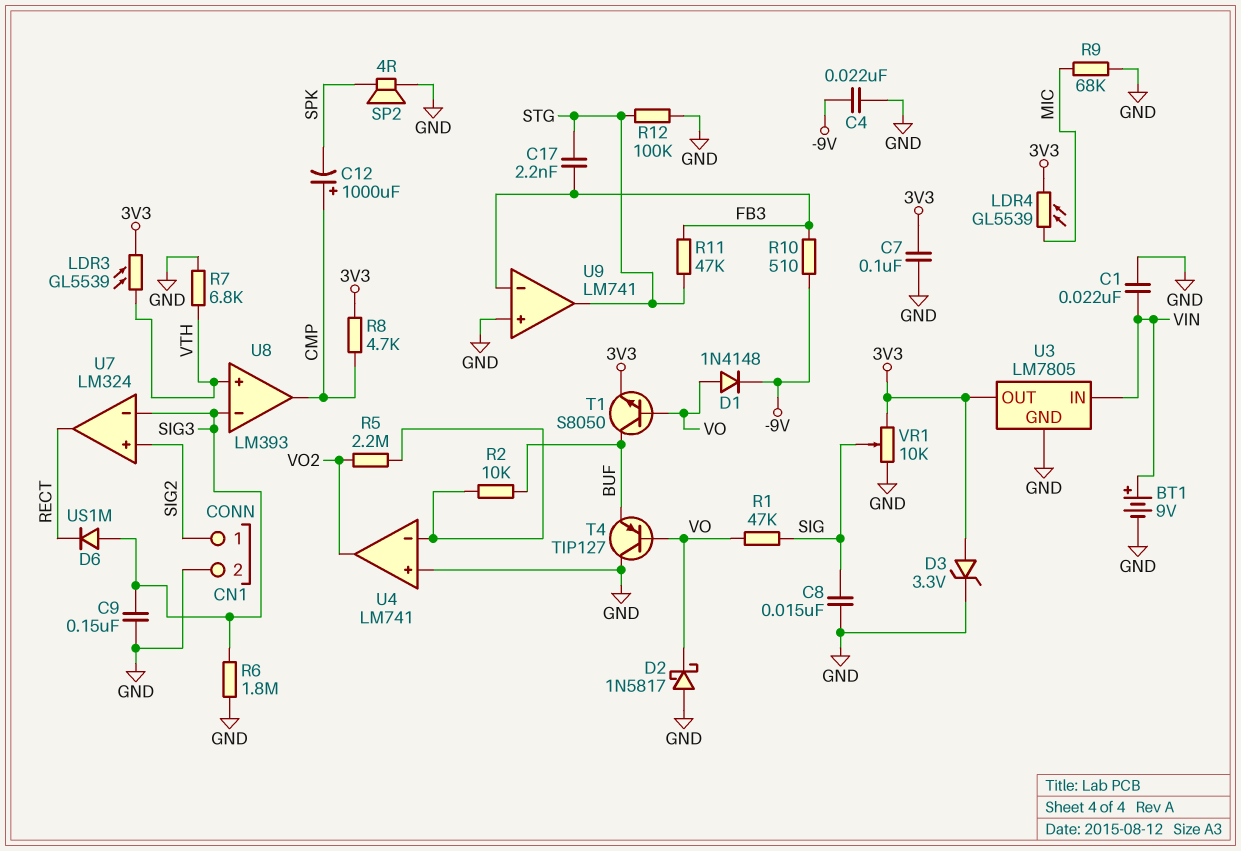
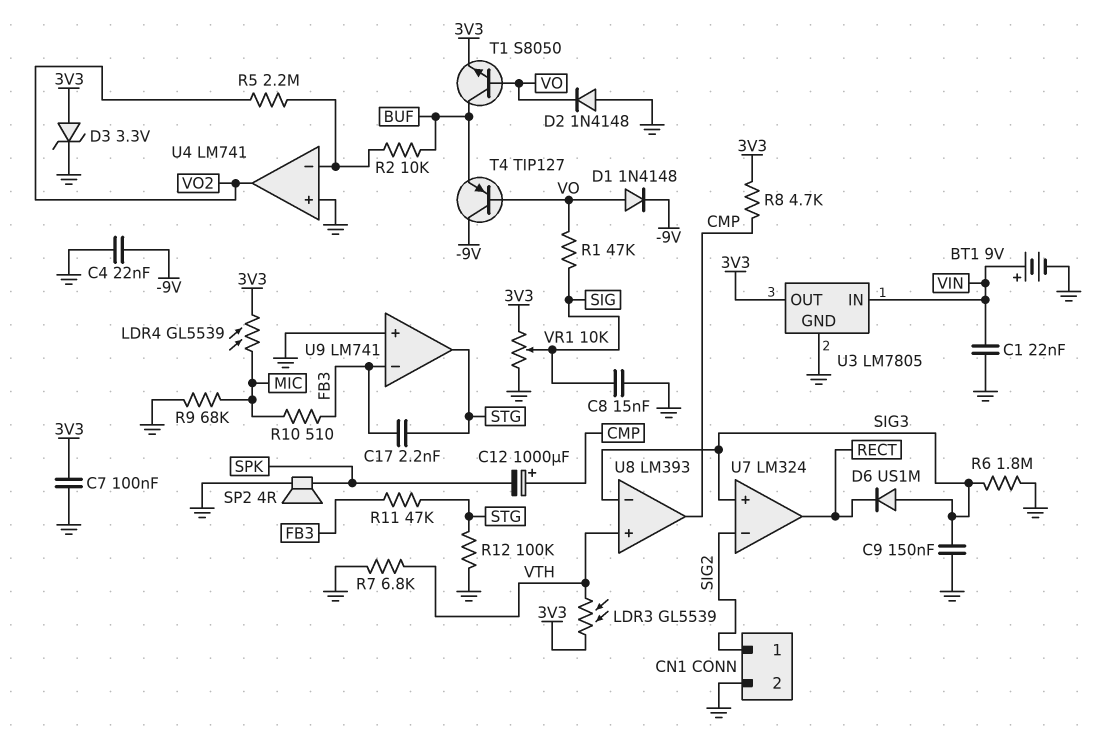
D2: schottky 1N5817 (A GND, K VO) -> diode 1N4148 (A GND, K VO)
R10: 510 (-9V, FB3) -> 510 (FB3, MIC)
T4: PNP TIP127 (B VO, C GND, E BUF) -> PNP TIP127 (B VO, C -9V, E BUF)
U7 pin in+: SIG2 -> SIG3
U7 pin in-: SIG3 -> SIG2

